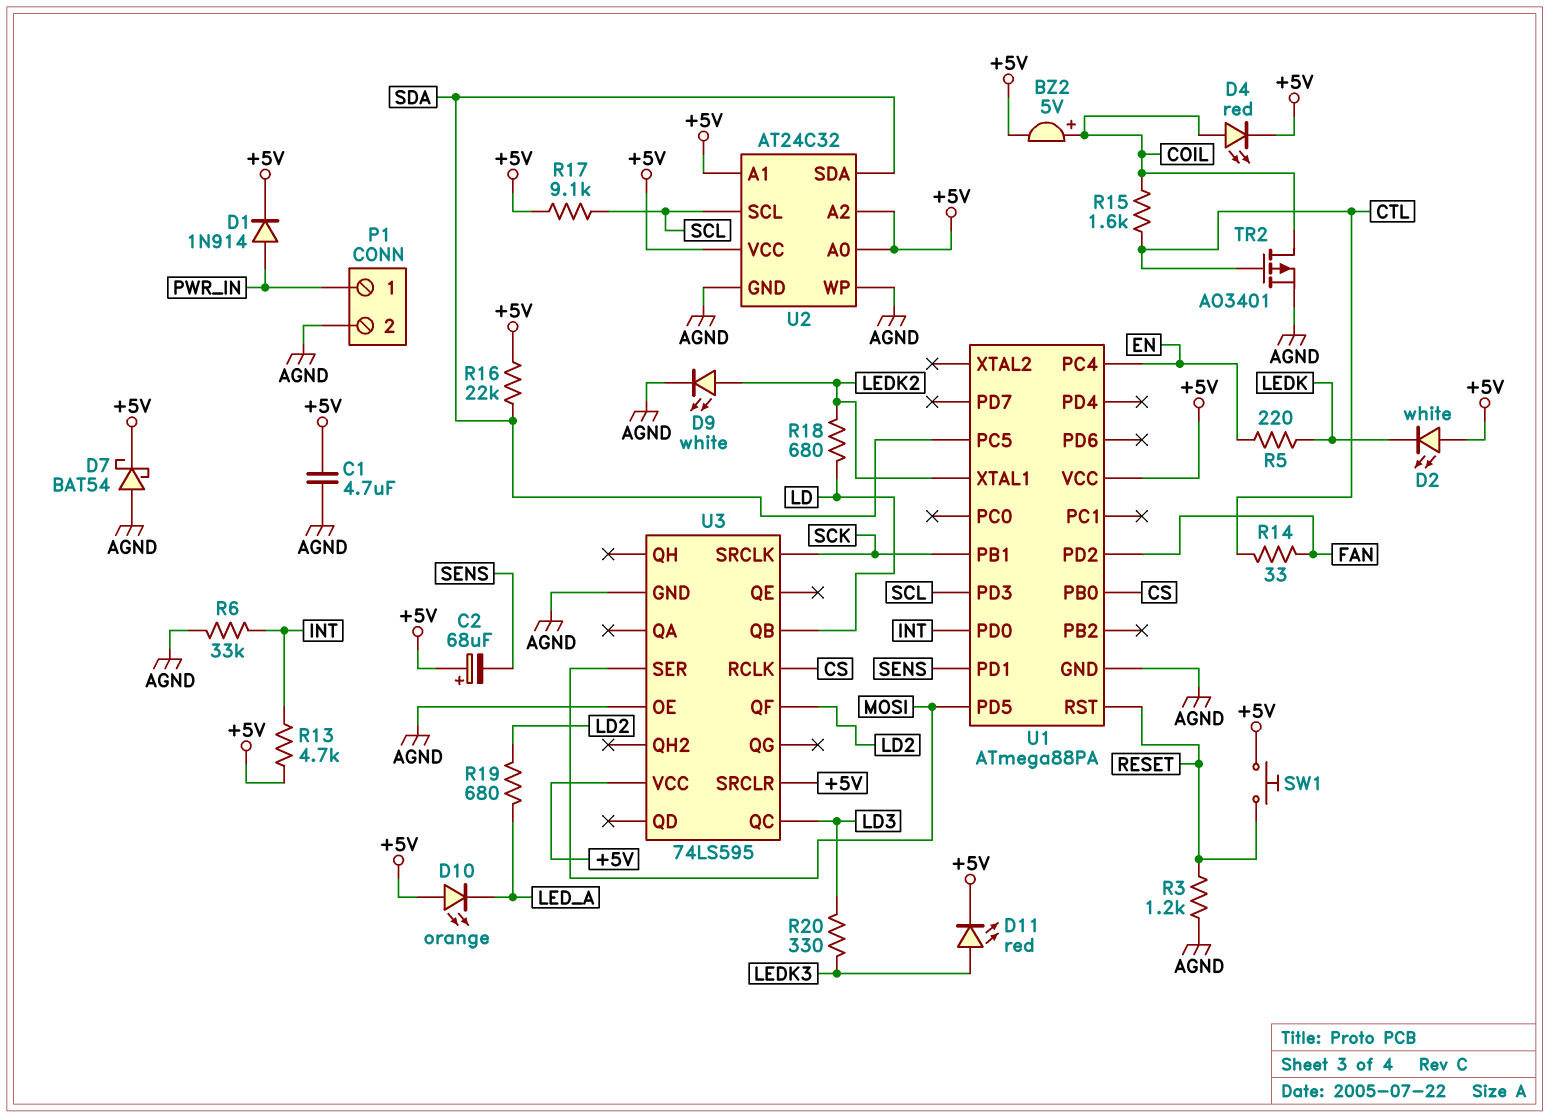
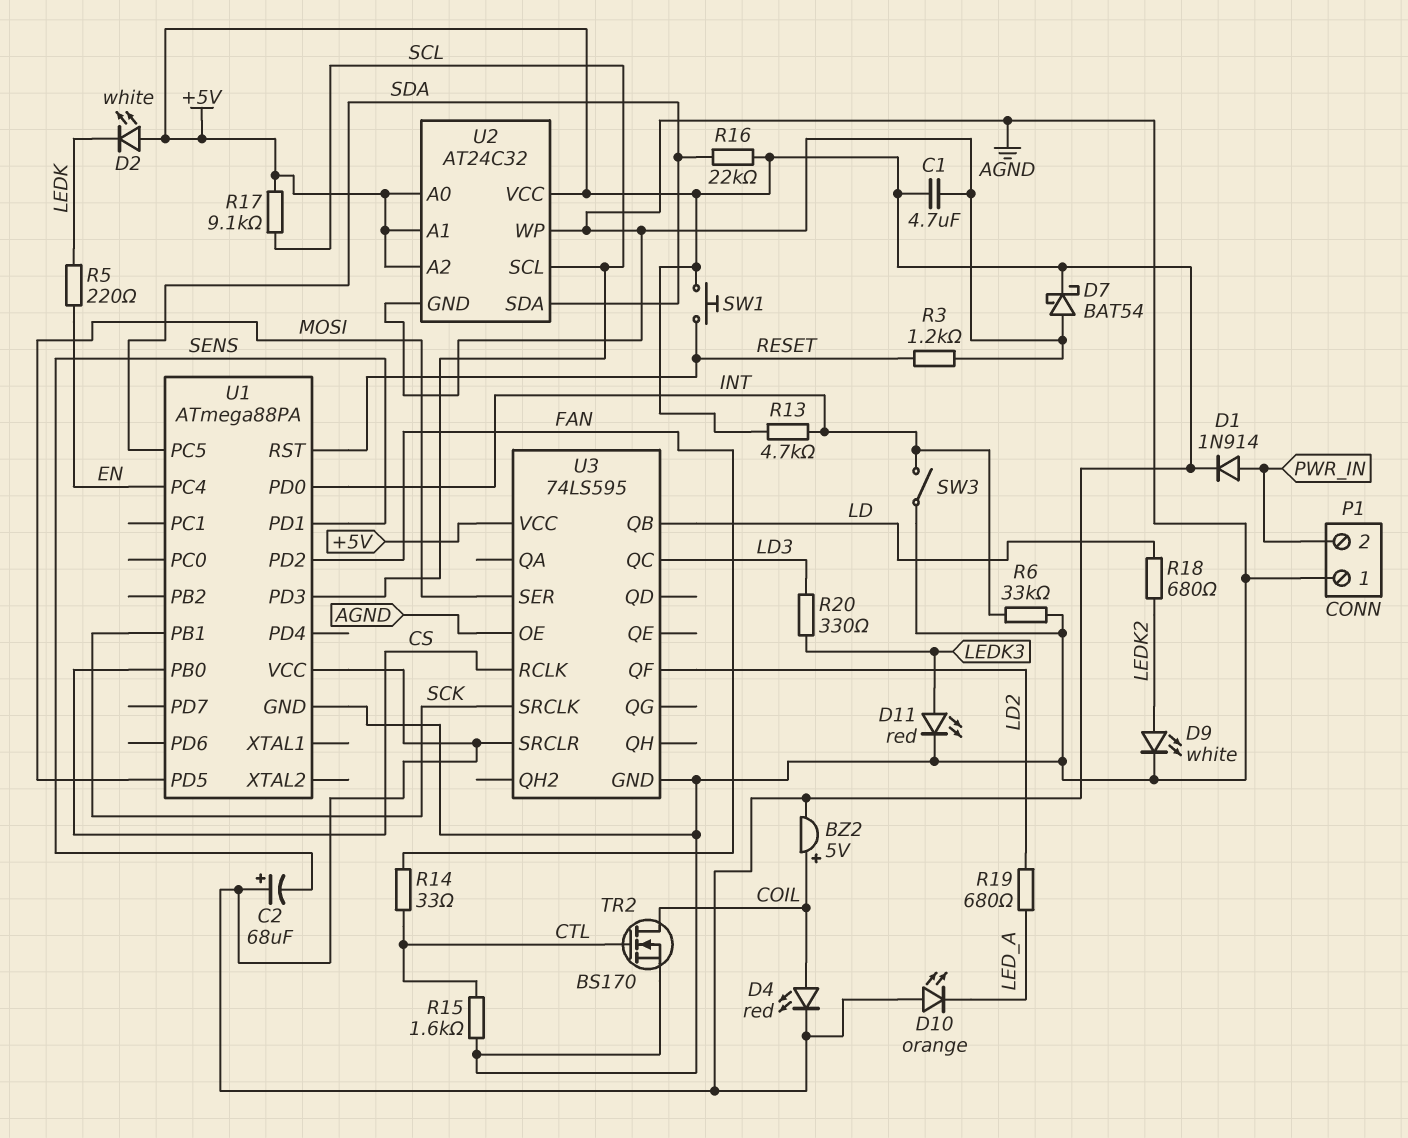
D11: LED red (A LEDK3, K +5V) -> LED red (A LEDK3, K AGND)
P1 pin 1: PWR_IN -> AGND
P1 pin 2: AGND -> PWR_IN
R15: 1.6k (COIL, CTL) -> 1.6k (AGND, CTL)
SW3: none -> switch (AGND, INT)
TR2: PMOS AO3401 (G CTL, D COIL, S AGND) -> NMOS BS170 (G CTL, D COIL, S AGND)
U1 pin XTAL1: LEDK2 -> none

